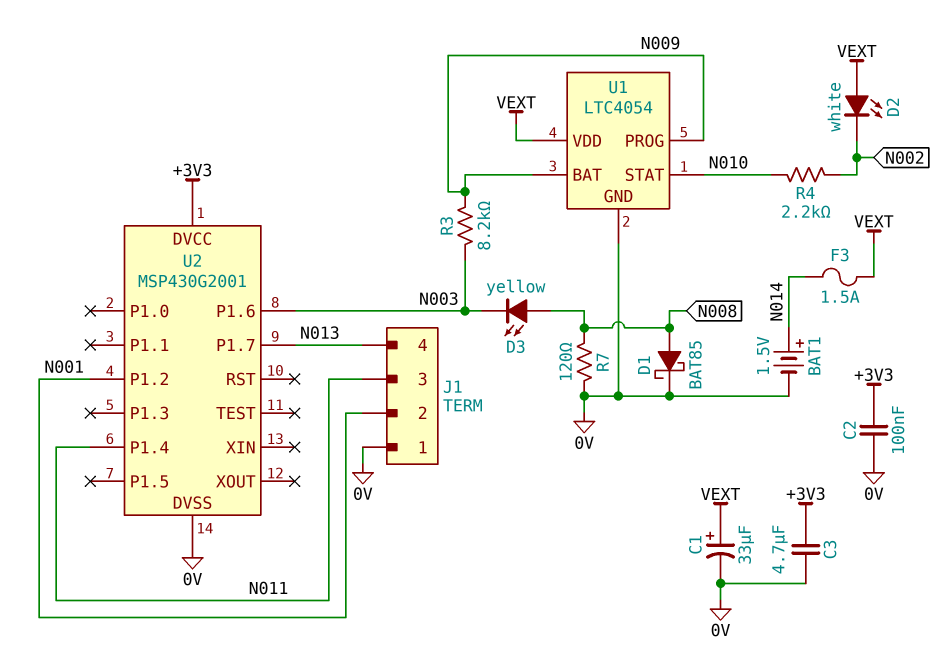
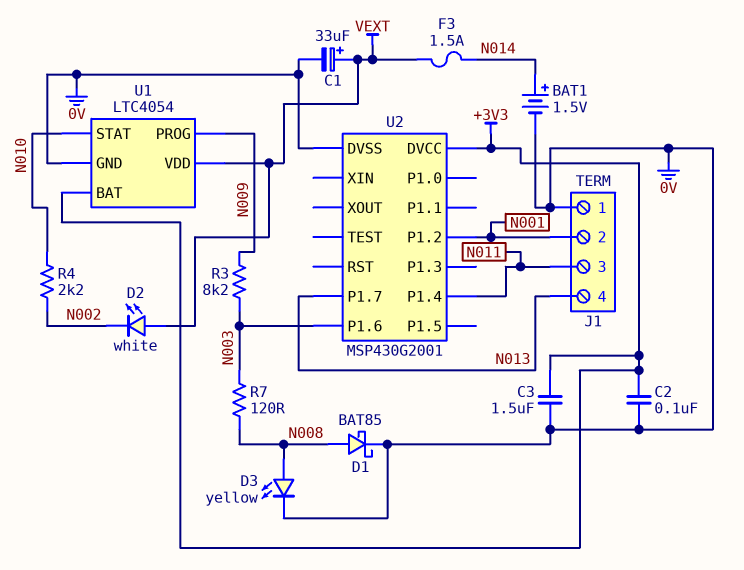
C3: 4.7uF (+3V3, 0V) -> 1.5uF (+3V3, 0V)
D3: LED yellow (A N008, K N003) -> LED yellow (A N008, K 0V)
R7: 120 (0V, N008) -> 120 (N003, N008)
U1 pin BAT: N009 -> +3V3

